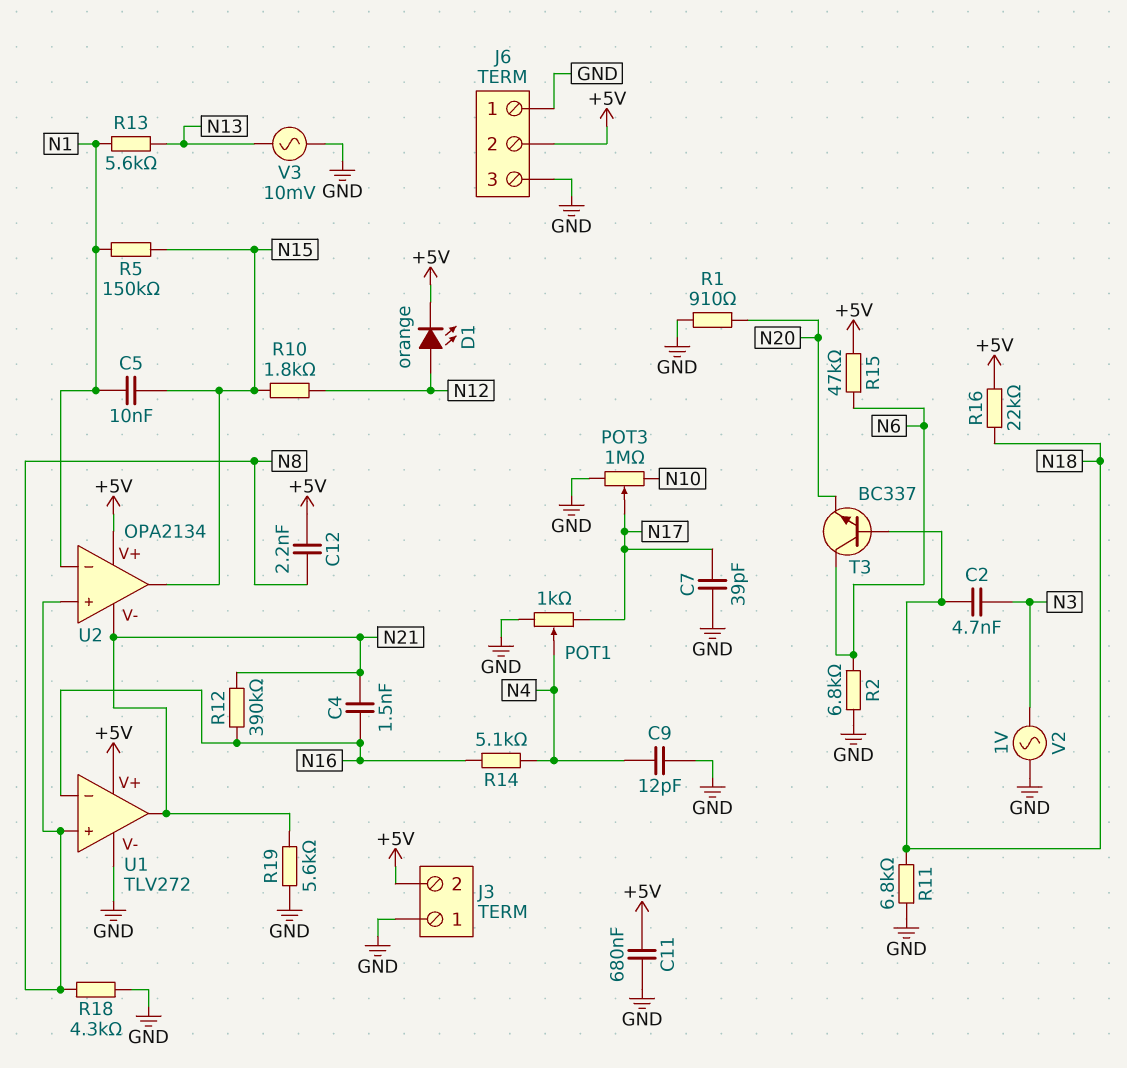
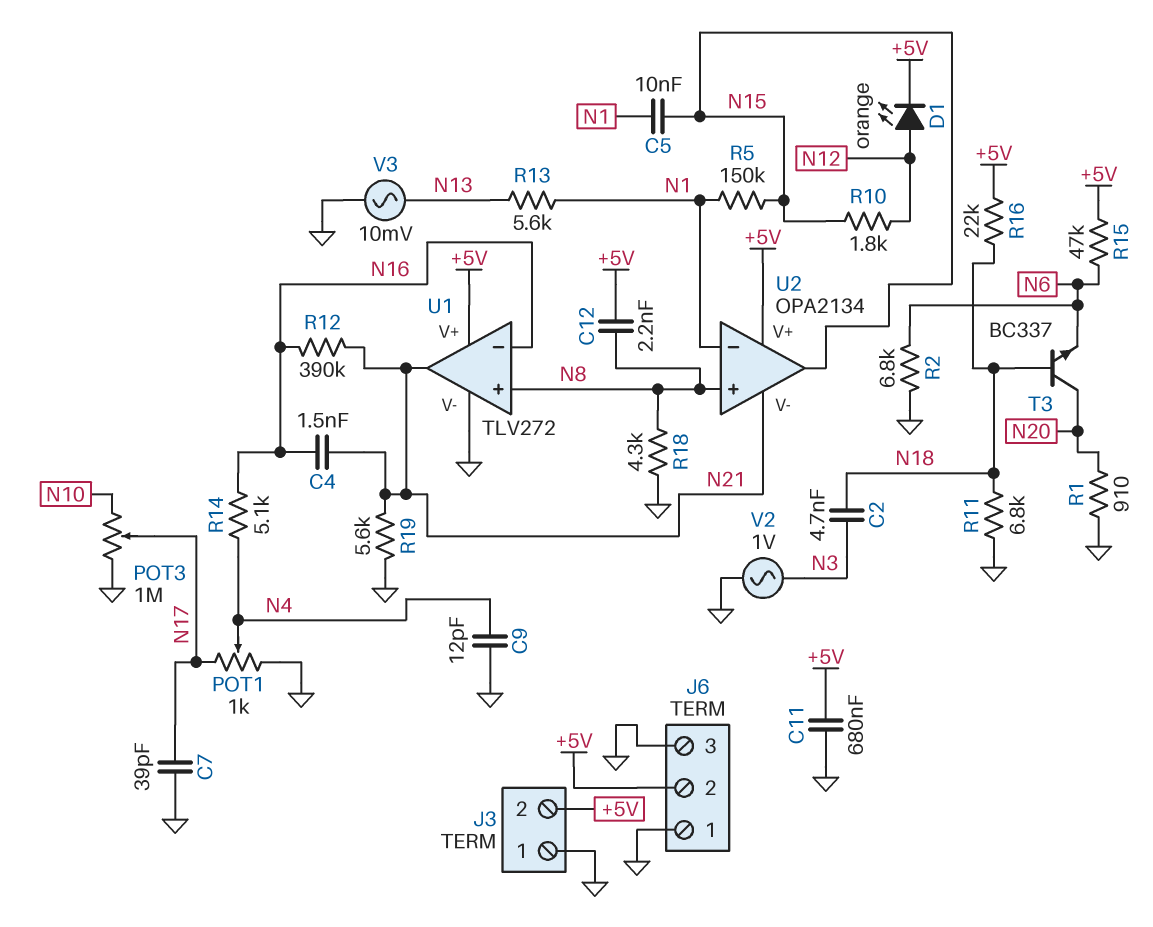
T3: NPN BC337 (B N18, C N6, E N20) -> NPN BC337 (B N18, C N20, E N6)

